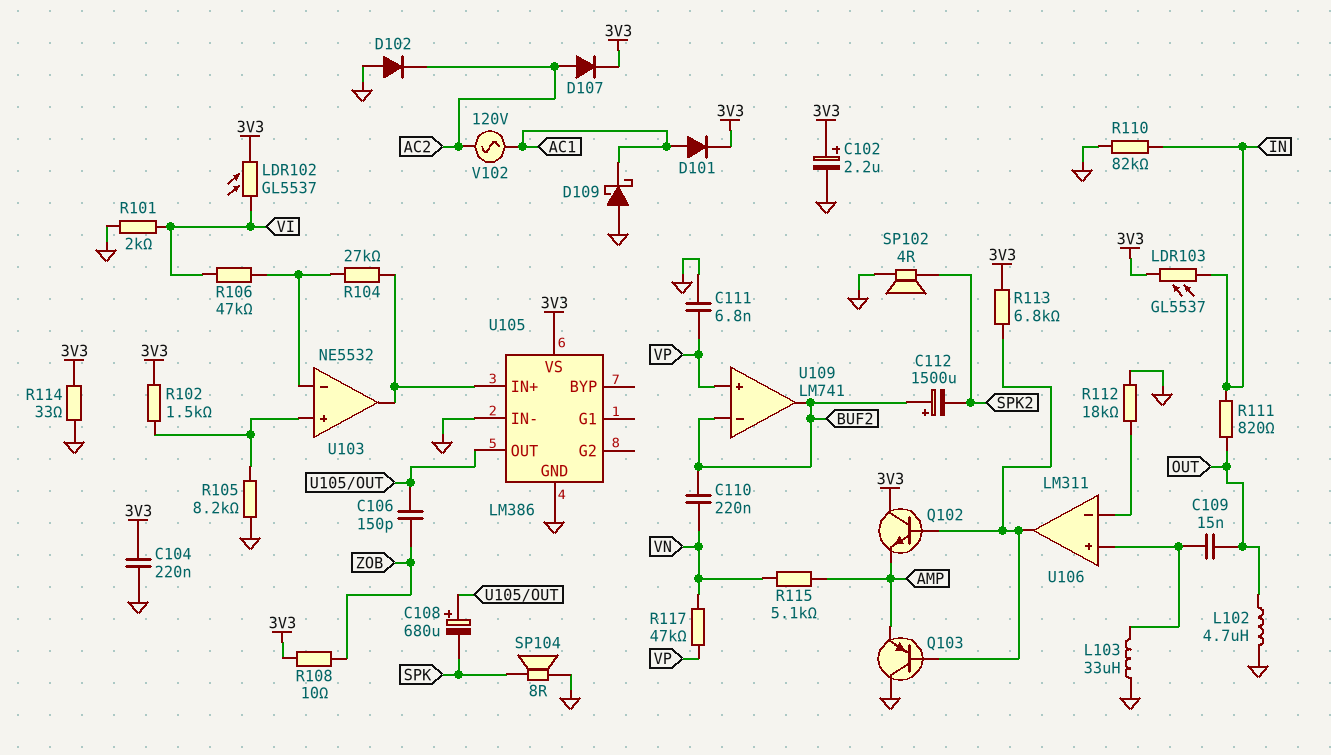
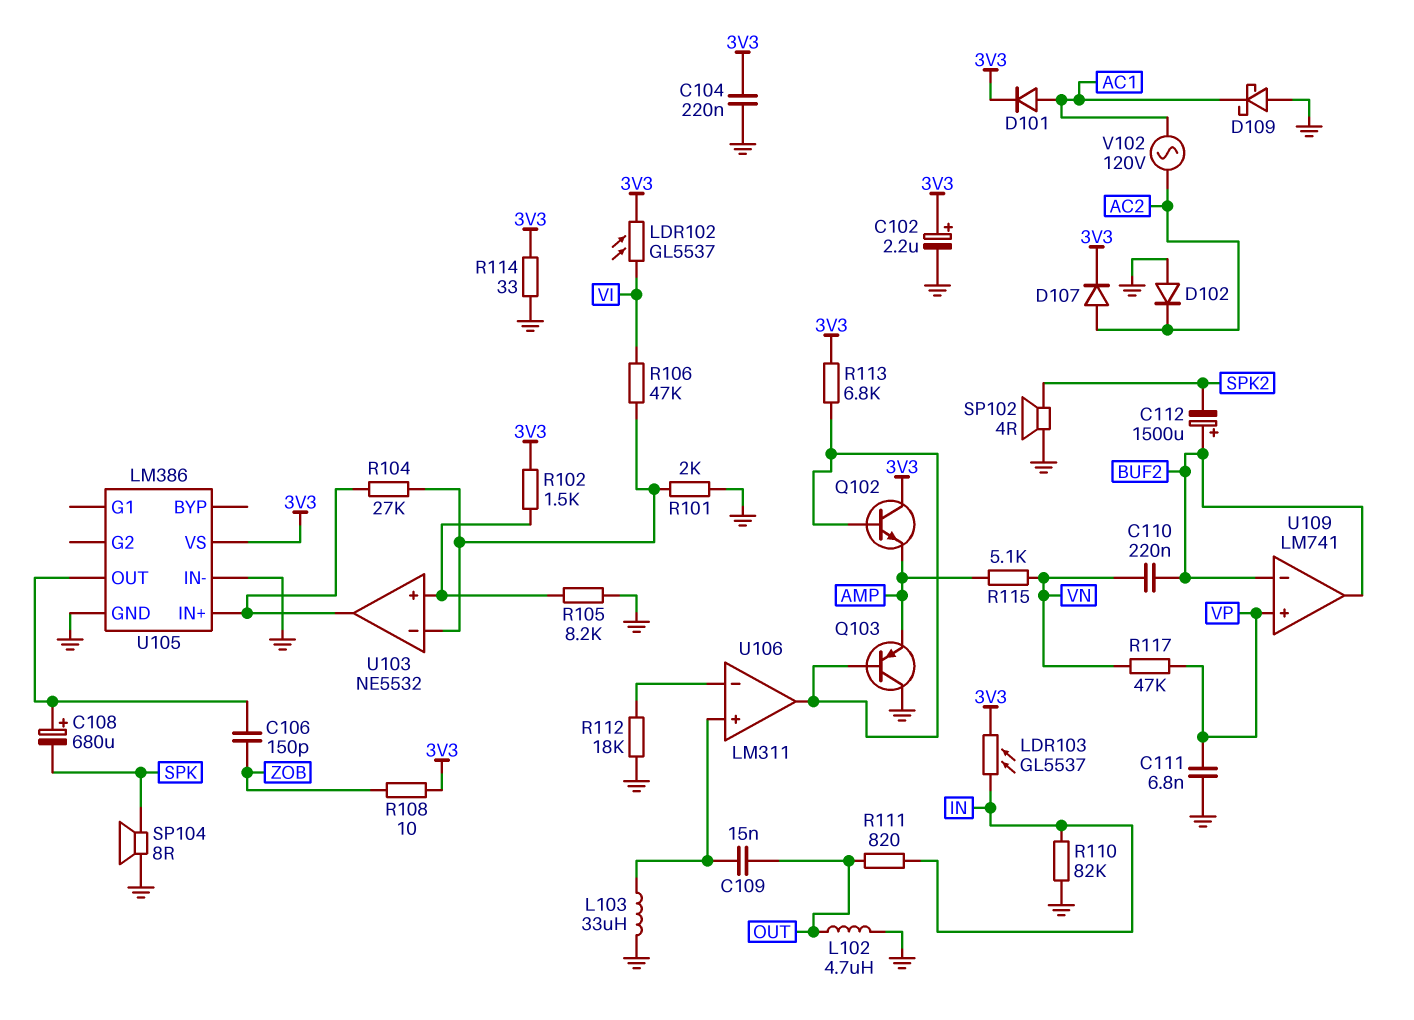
R101: 2k (GND, VI) -> 2k (GND, U103/in-)

